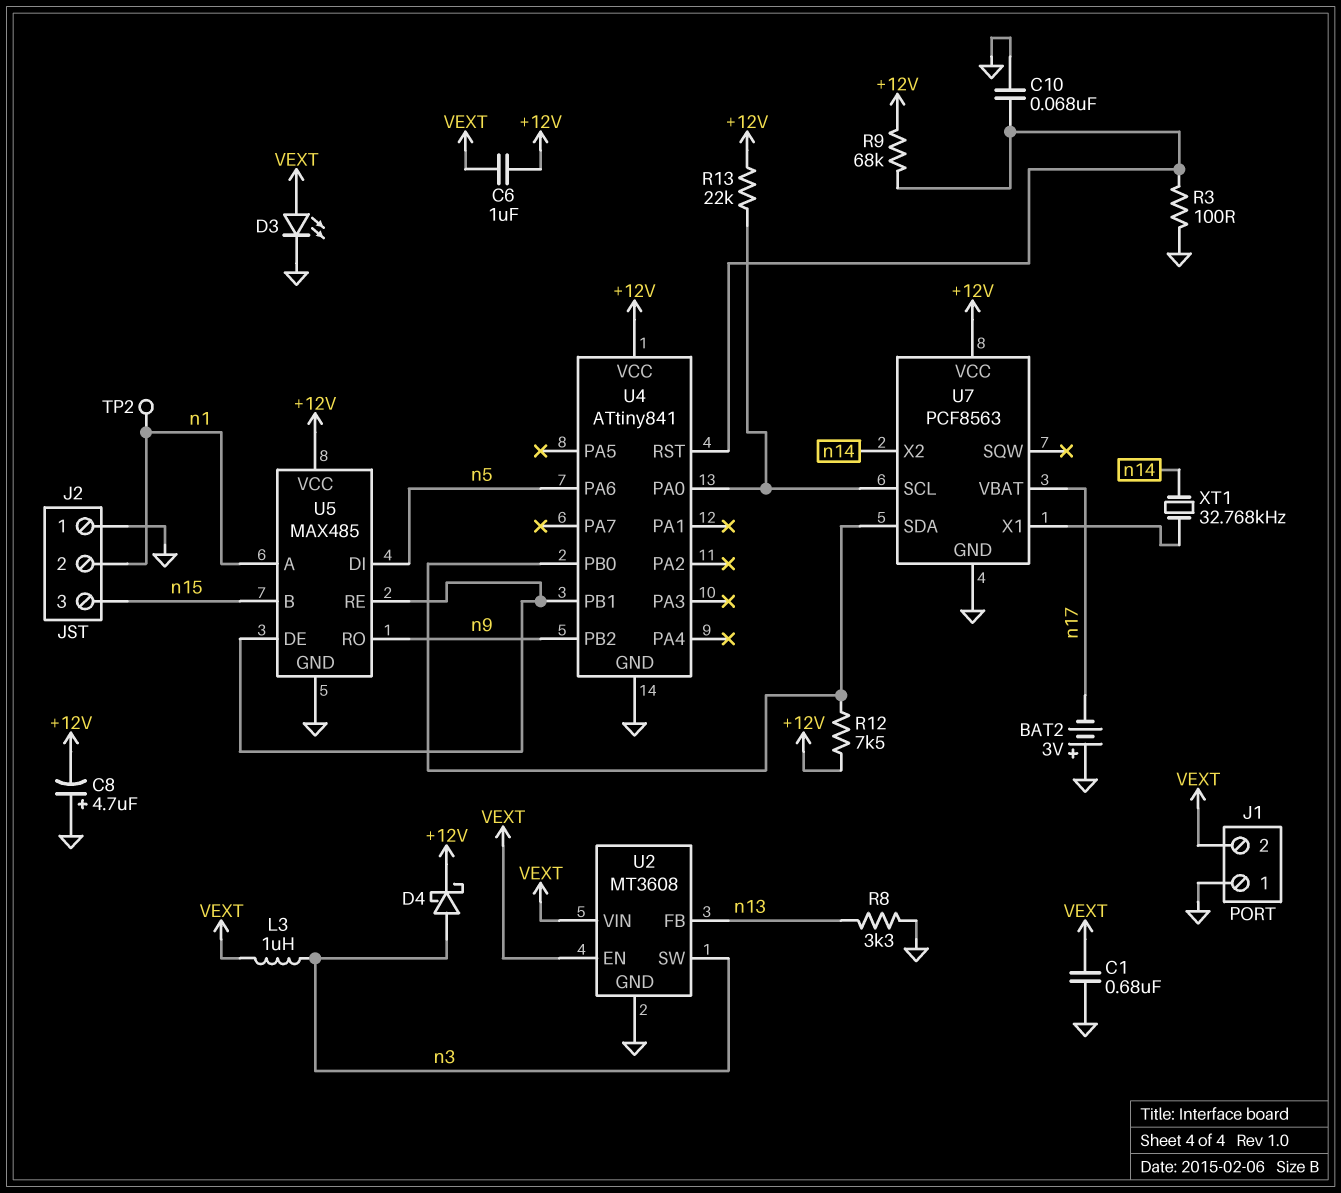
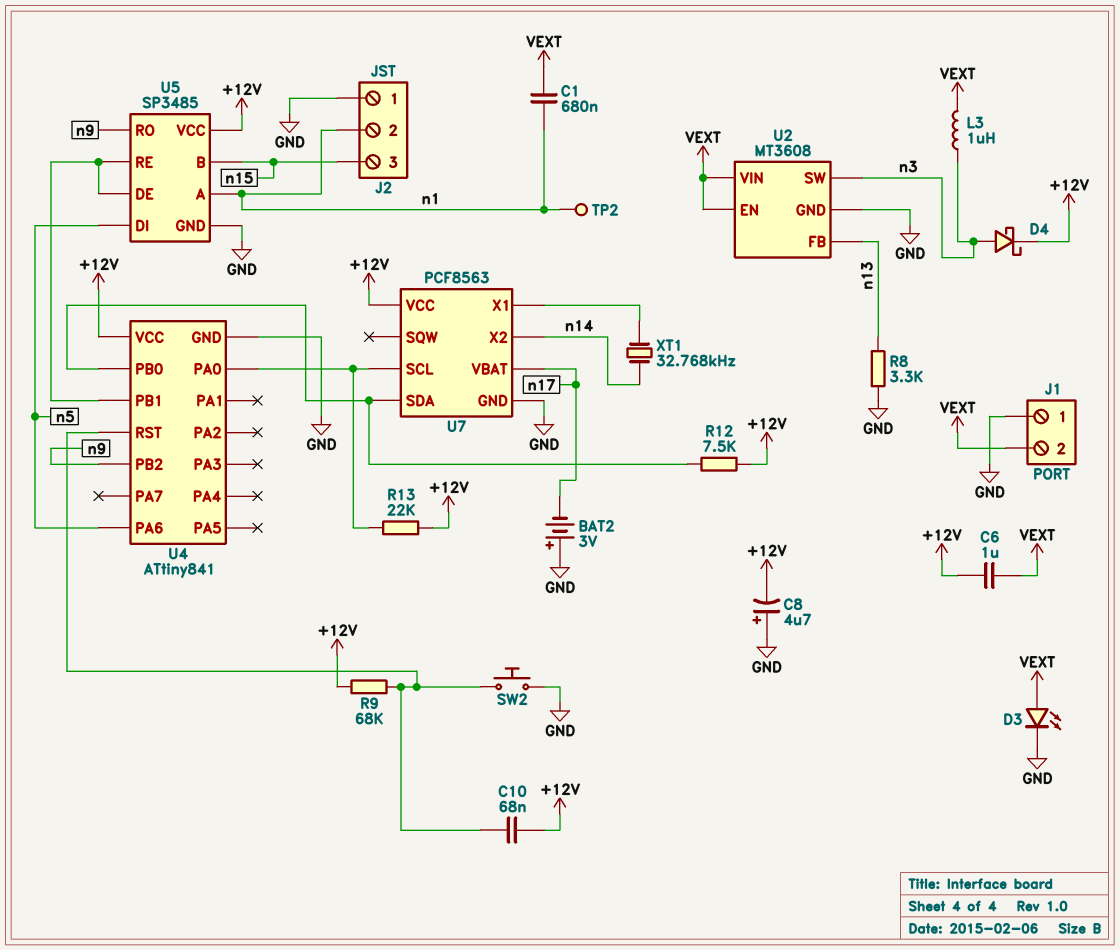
C1: 680nF (GND, VEXT) -> 680nF (VEXT, n1)
C10: 68nF (GND, U4/RST) -> 68nF (+12V, U4/RST)
R3: 100 (GND, U4/RST) -> none
SW2: none -> button (GND, U4/RST)
U5: MAX485 -> SP3485

